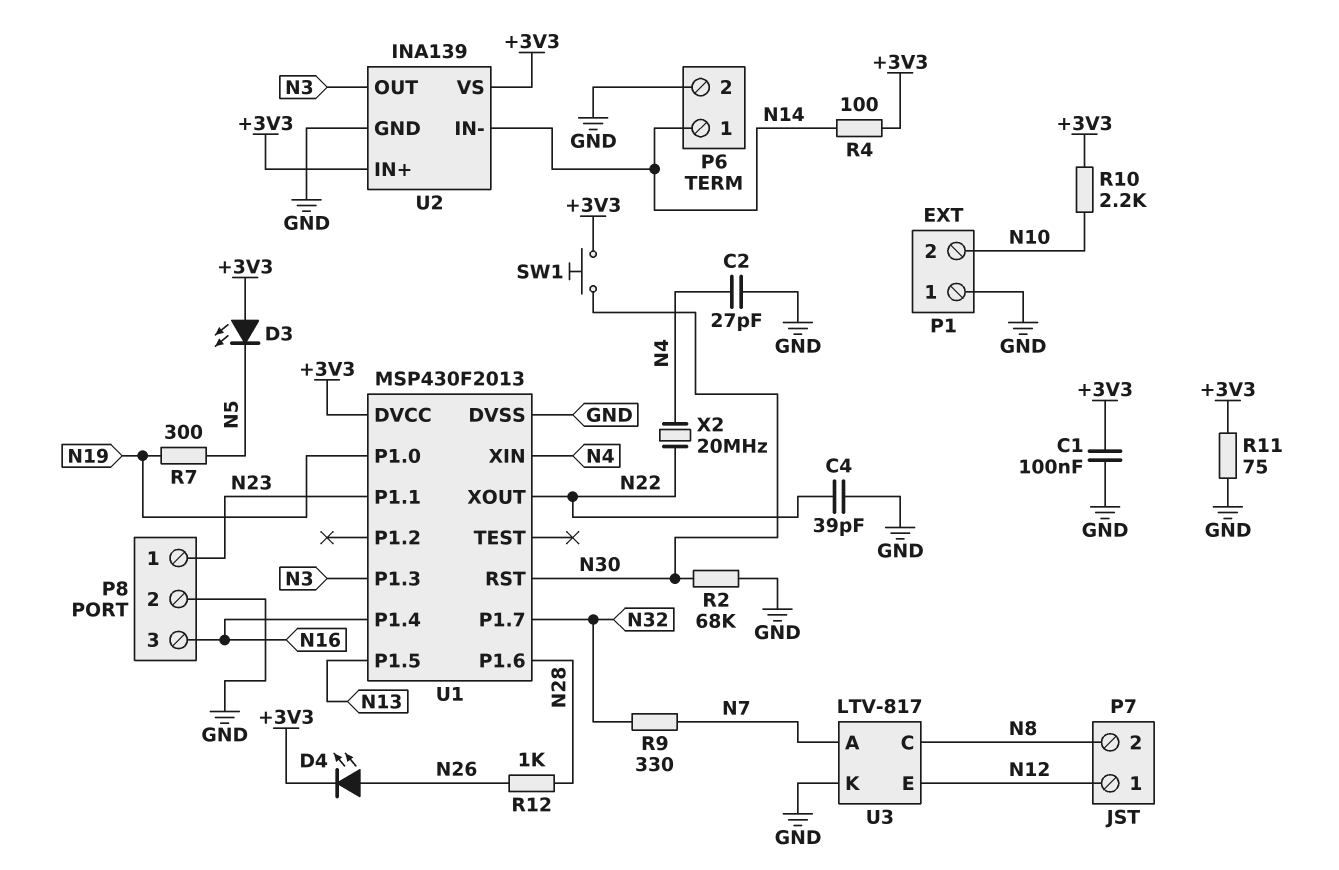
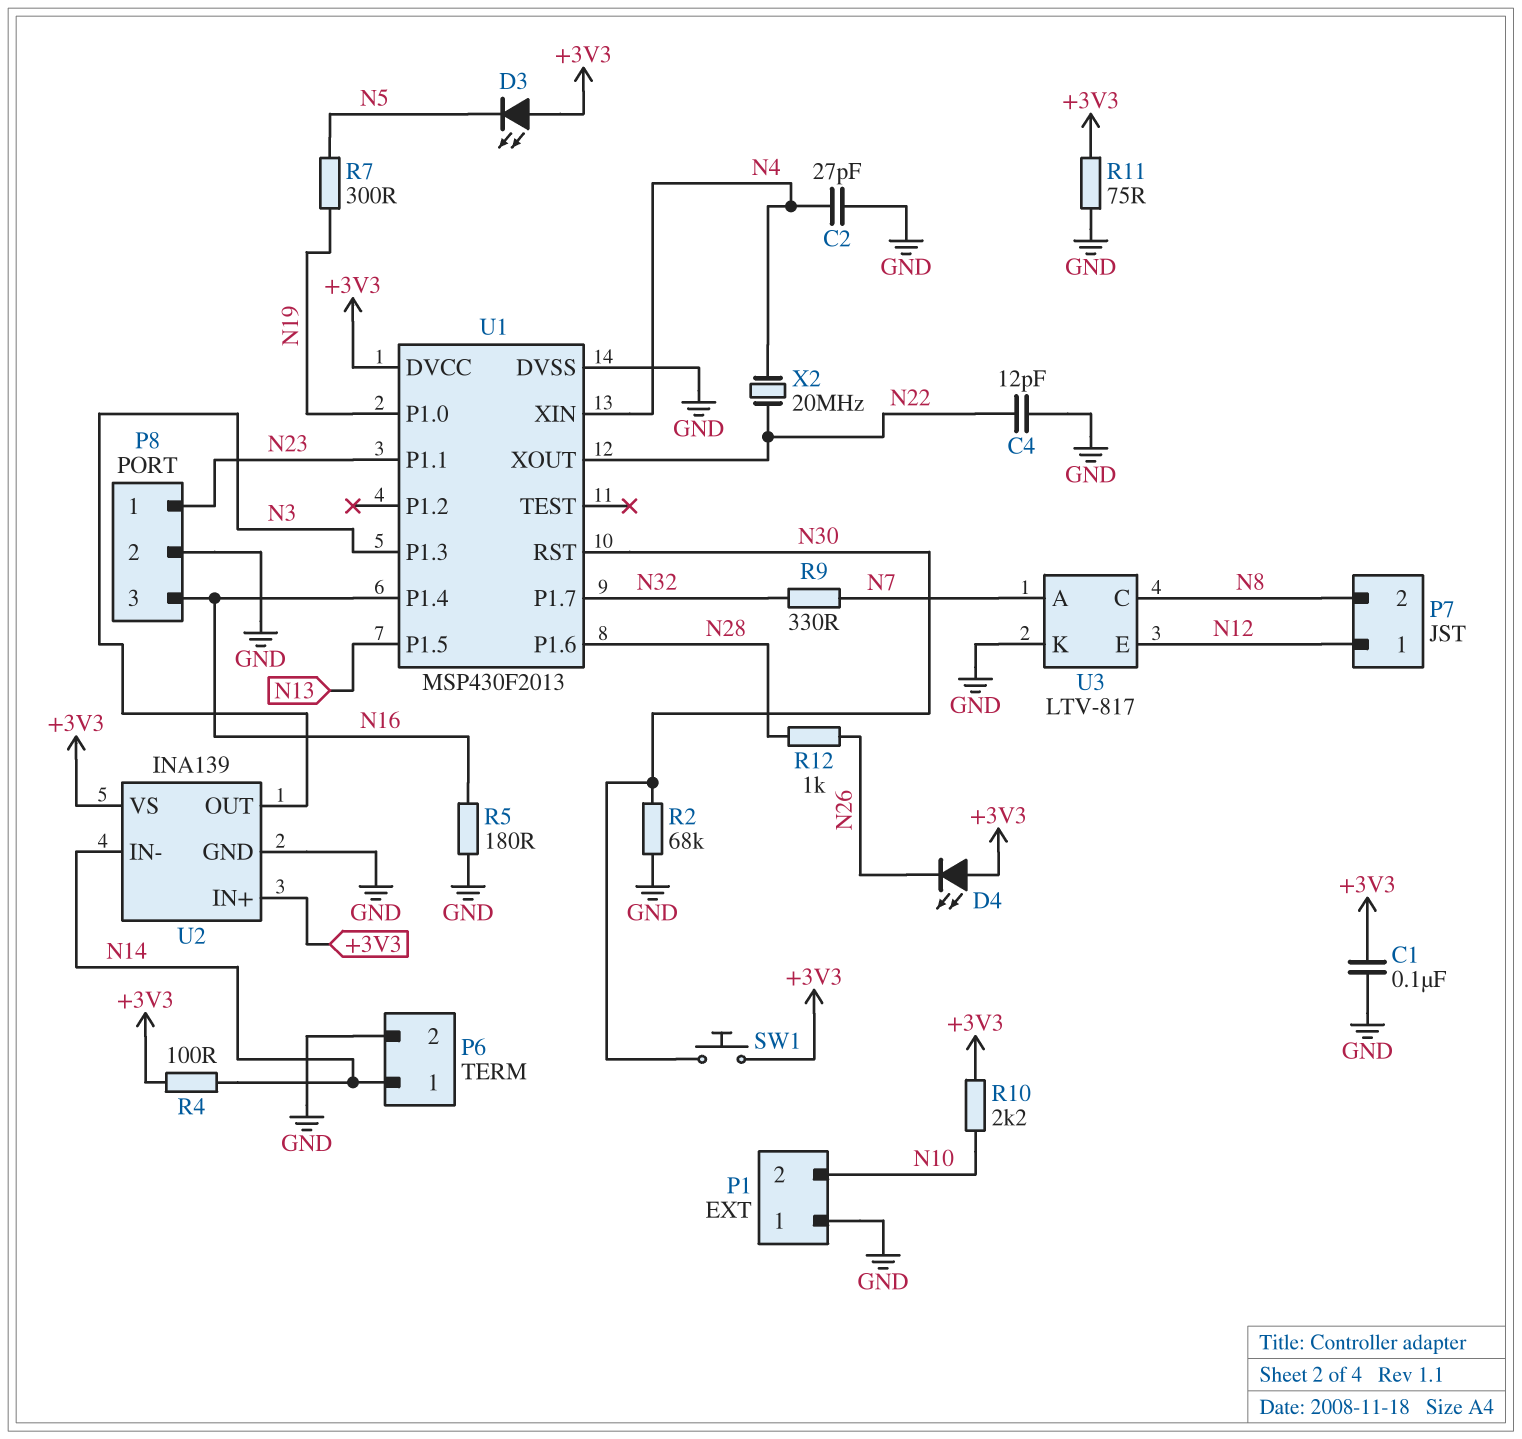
C4: 39pF (GND, N22) -> 12pF (GND, N22)
D4: LED (A N26, K +3V3) -> LED (A +3V3, K N26)
R5: none -> 180 (GND, N16)

